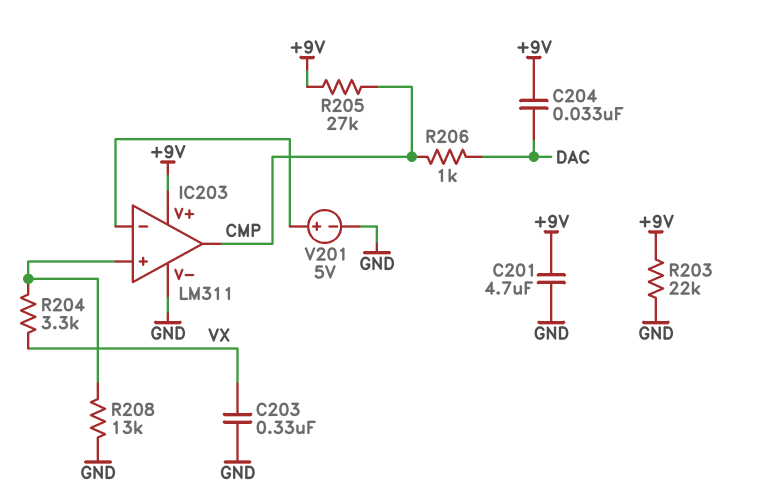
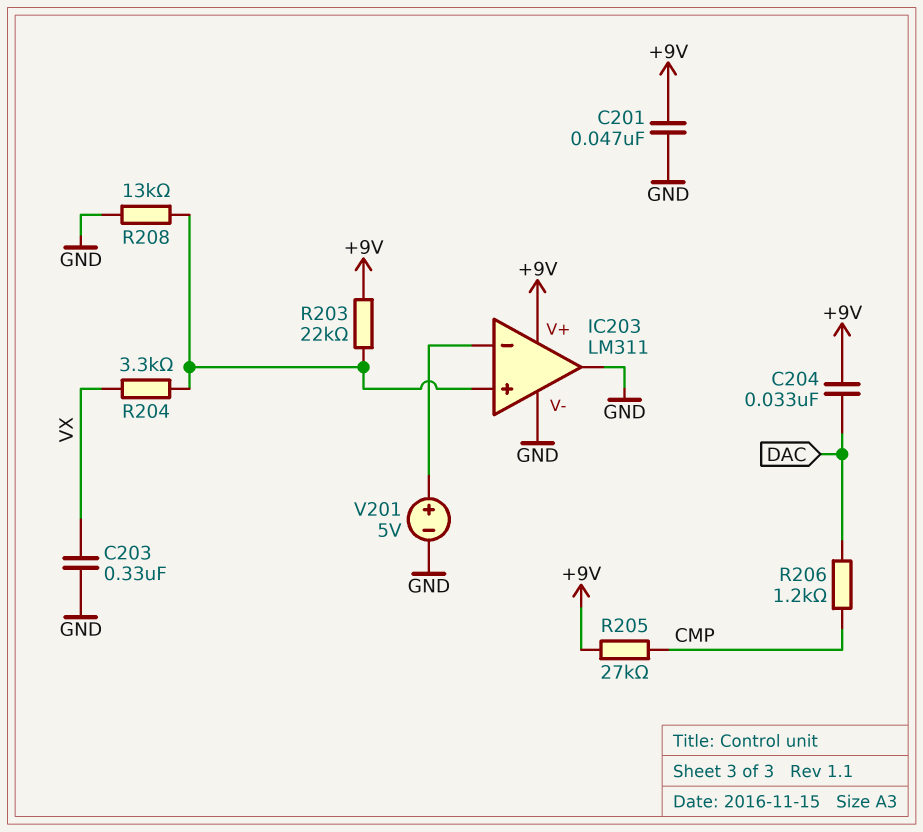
C201: 4.7uF (+9V, GND) -> 47nF (+9V, GND)
IC203 pin out: CMP -> GND
R203: 22k (+9V, GND) -> 22k (+9V, IC203/in+)
R206: 1k (CMP, DAC) -> 1.2k (CMP, DAC)

